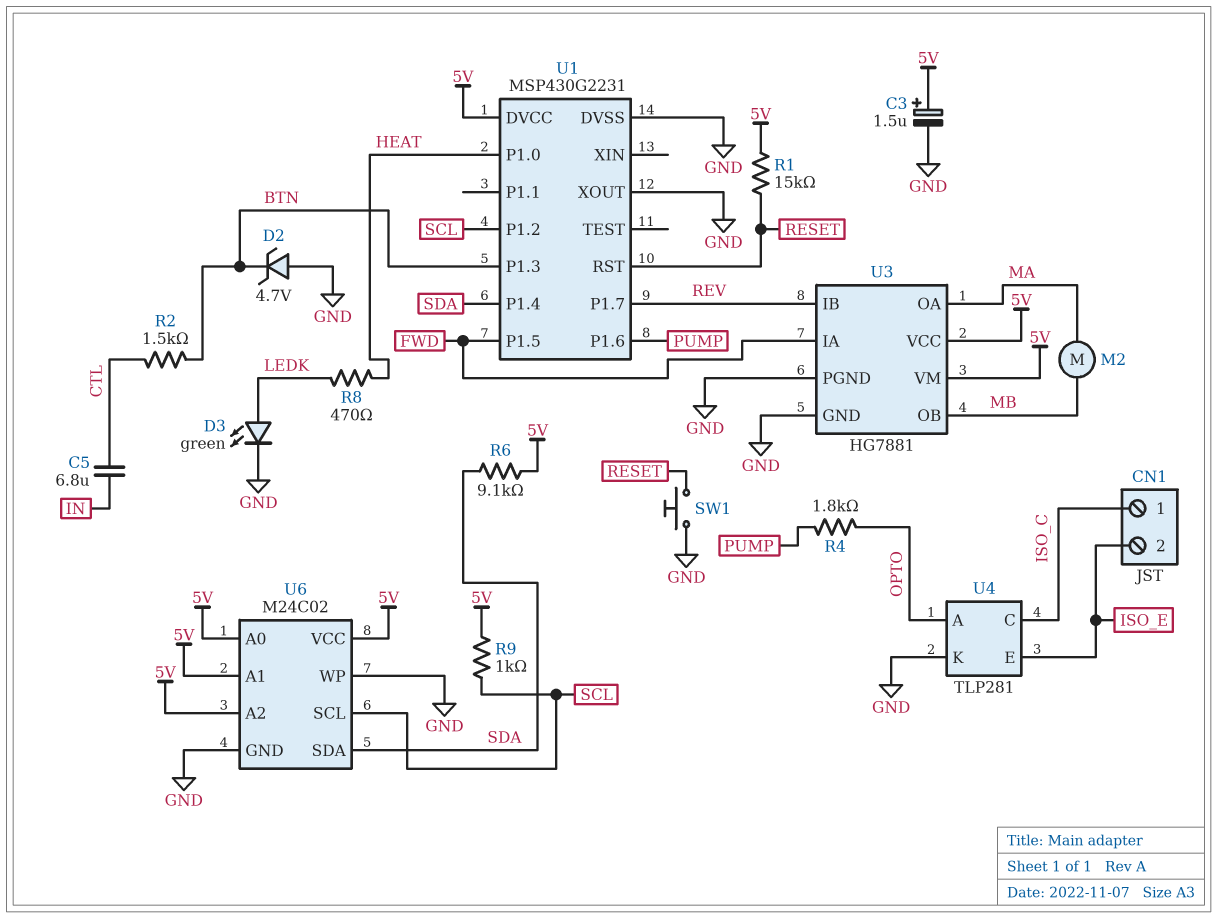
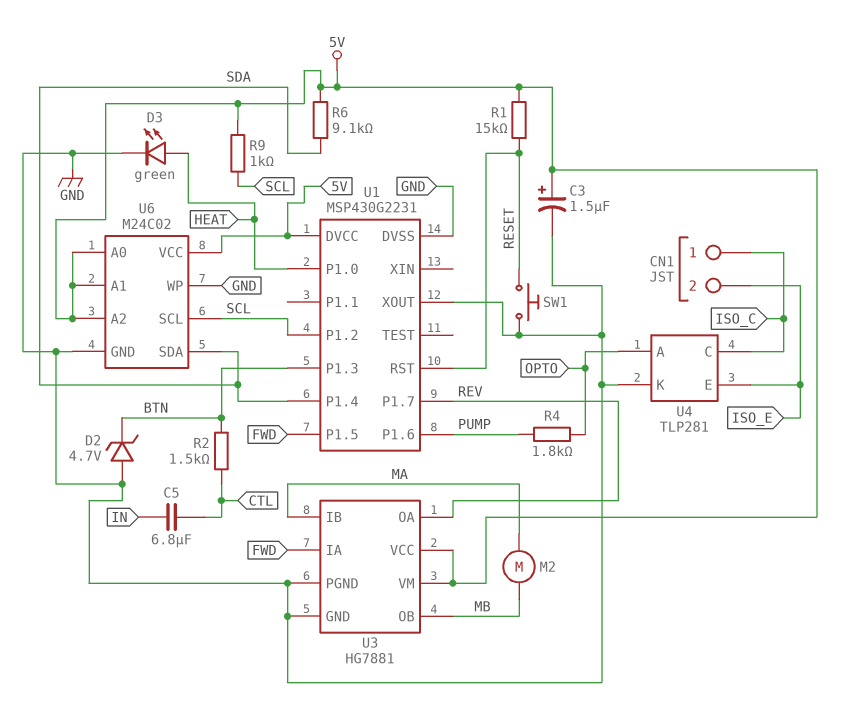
D3: LED green (A LEDK, K GND) -> LED green (A HEAT, K GND)
R8: 470 (HEAT, LEDK) -> none
U3 pin IB: REV -> MA
U3 pin OA: MA -> REV

